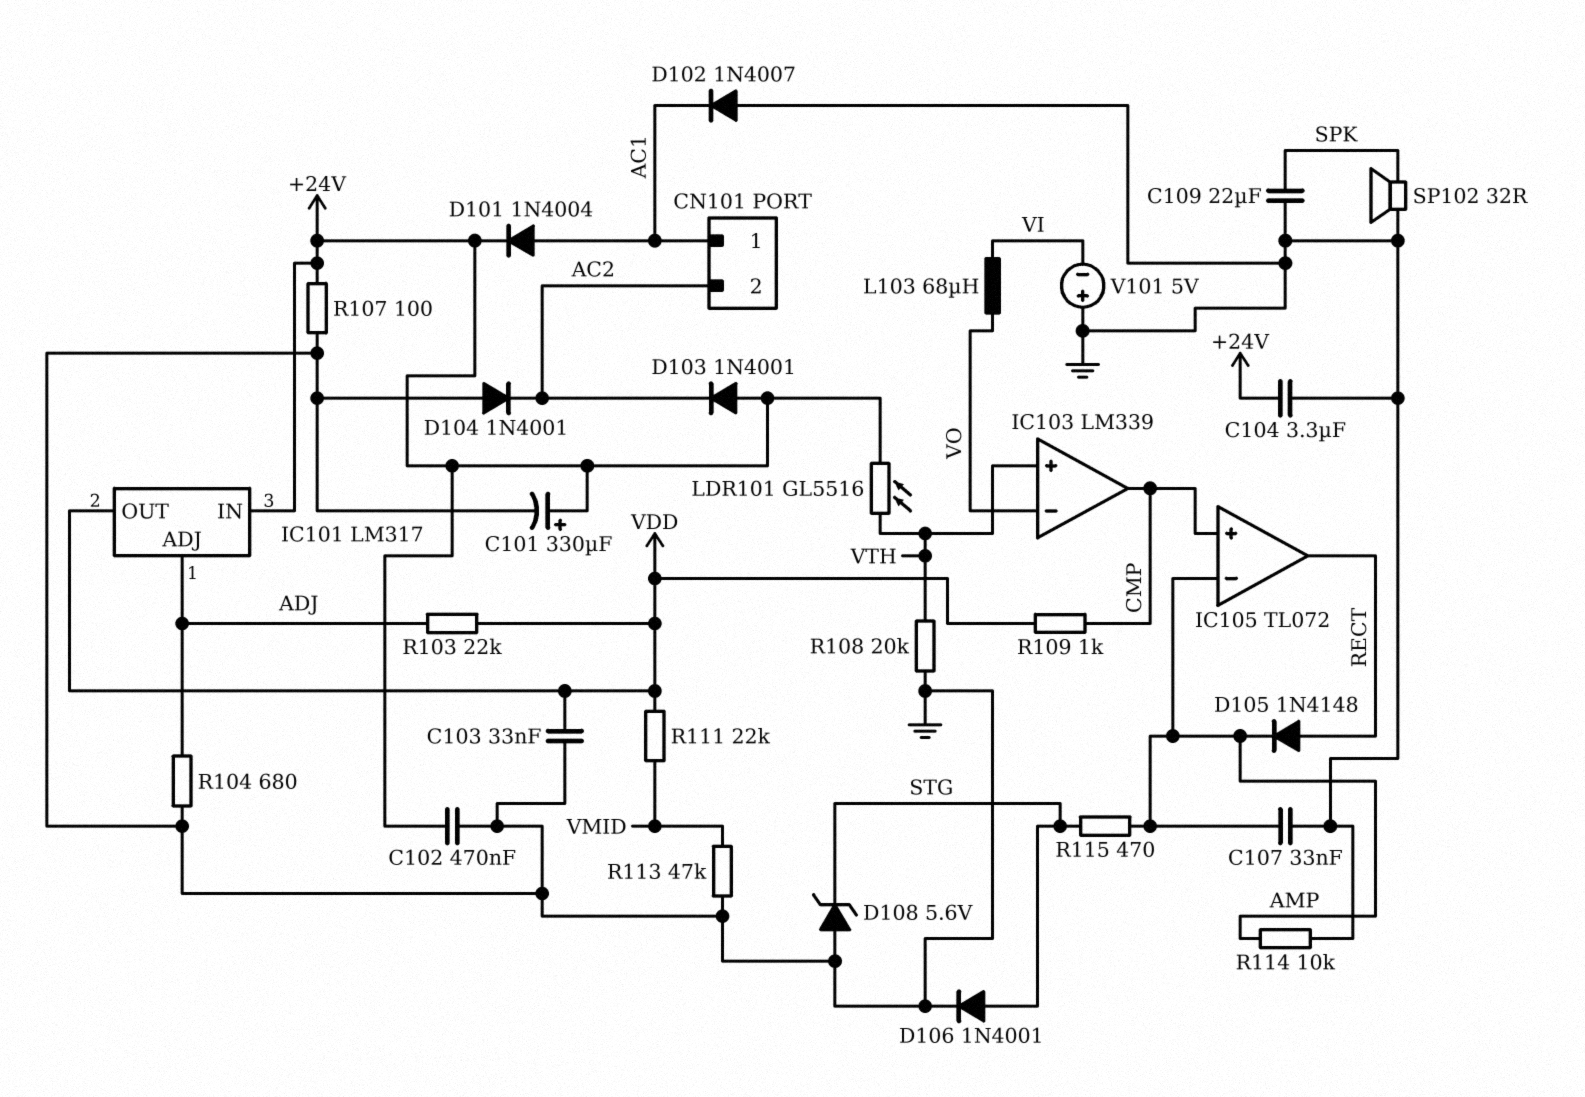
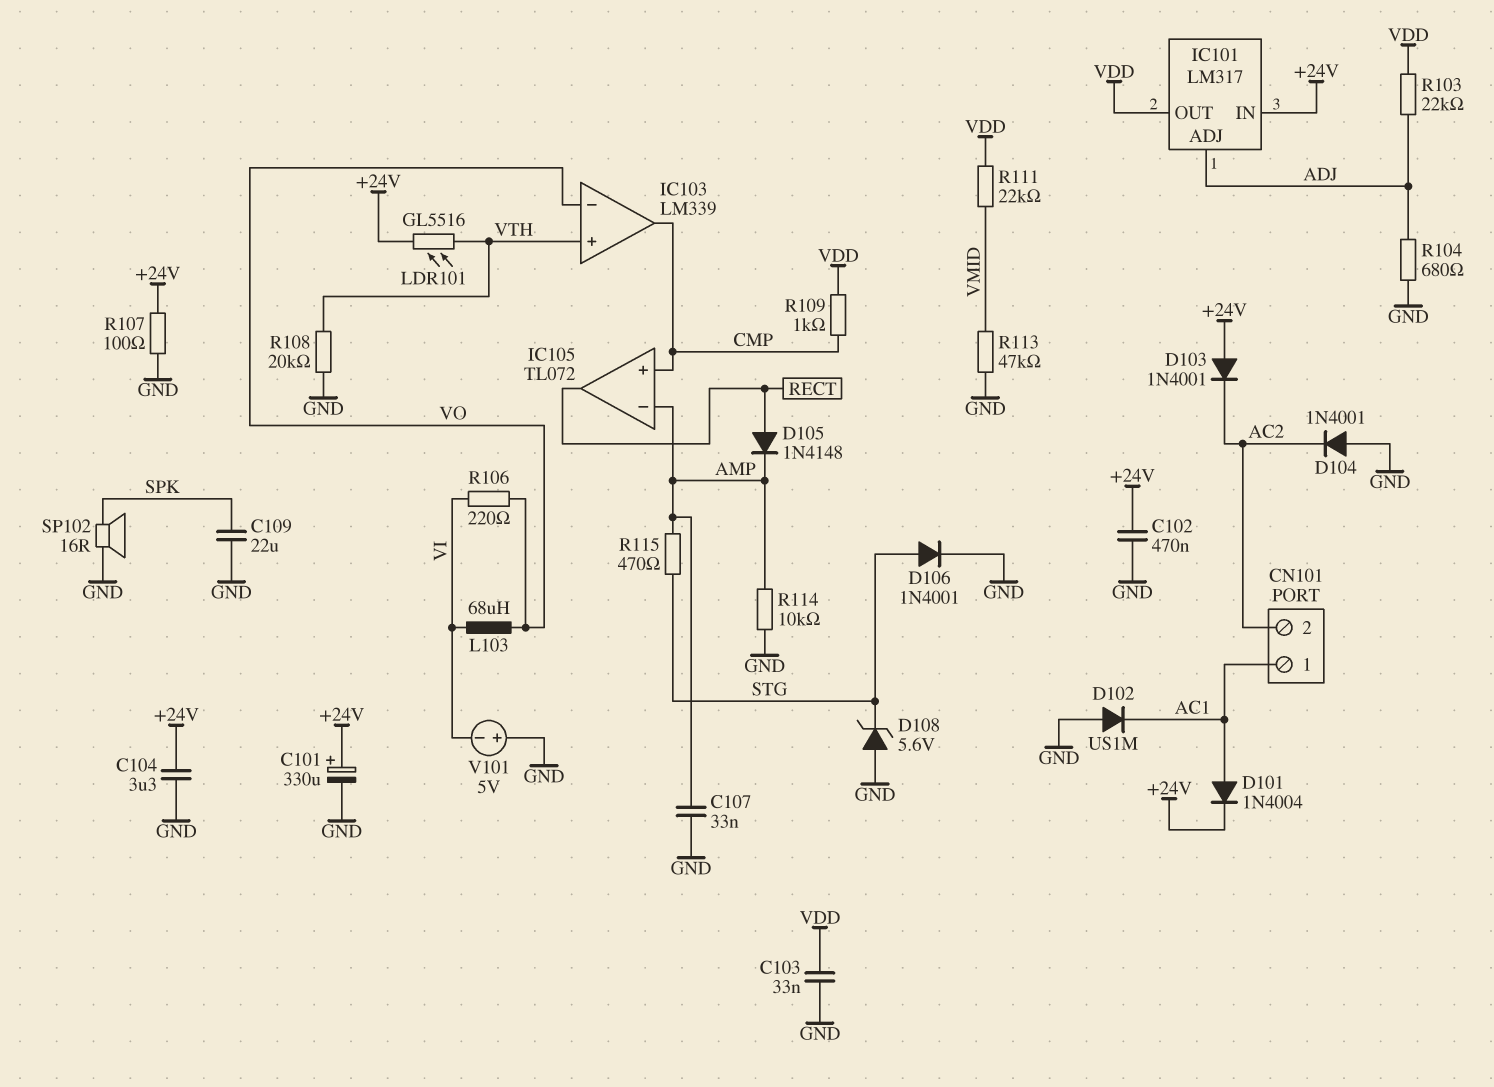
D102: diode 1N4007 (A GND, K AC1) -> diode US1M (A GND, K AC1)
R106: none -> 220 (VI, VO)
SP102: speaker 32R (GND, SPK) -> speaker 16R (GND, SPK)

